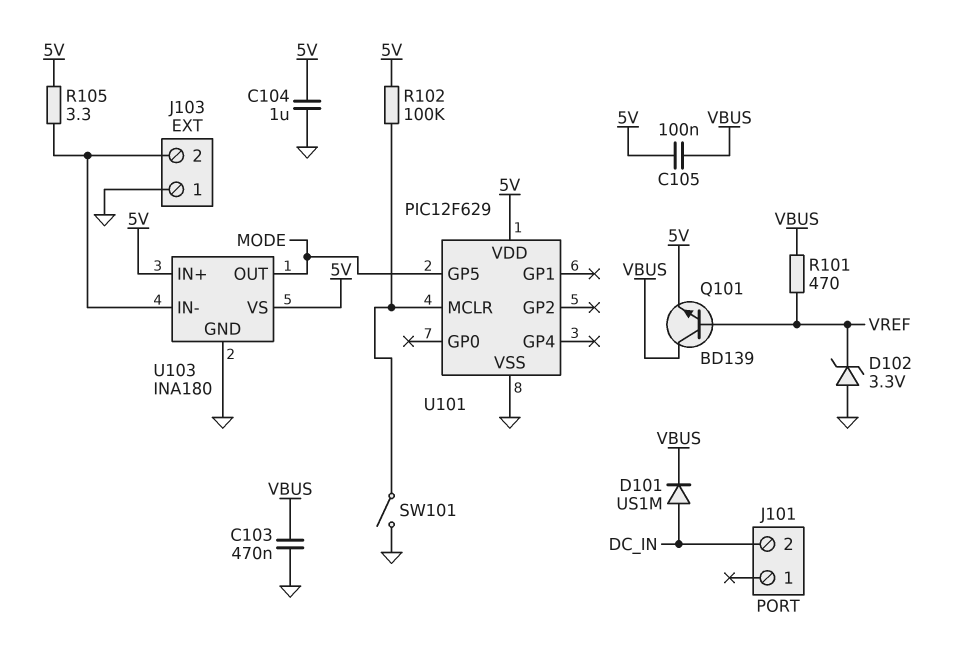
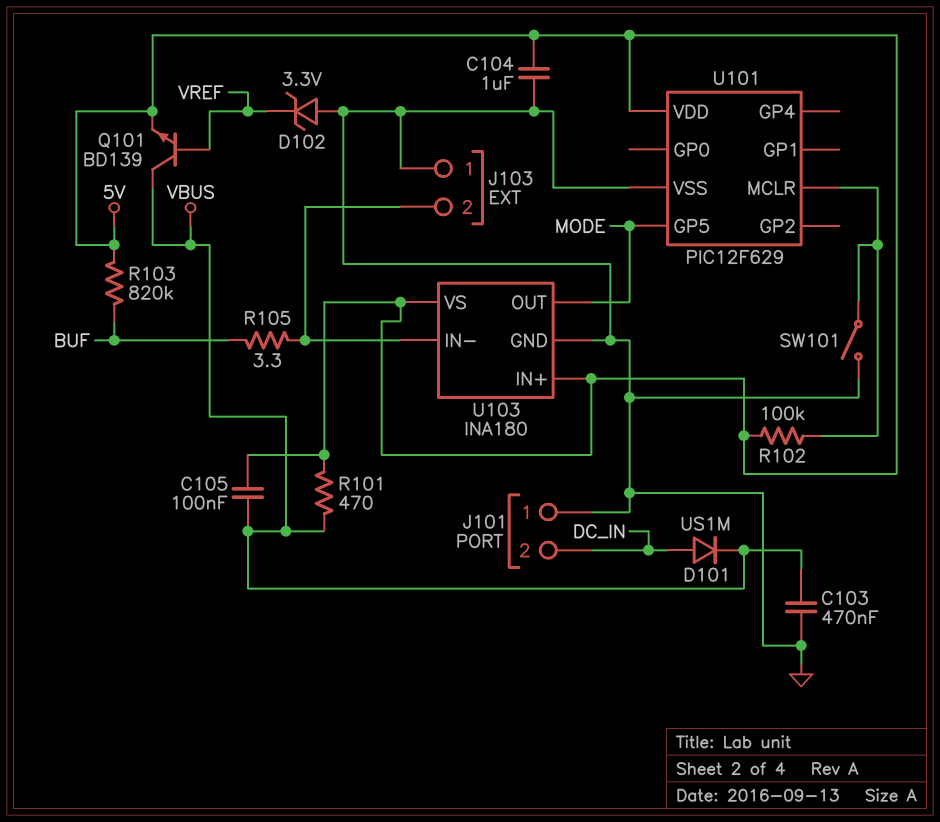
J101 pin 1: none -> GND
R101: 470 (VBUS, VREF) -> 470 (5V, VBUS)
R103: none -> 820k (5V, BUF)
R105: 3.3 (5V, J103/2) -> 3.3 (BUF, J103/2)

